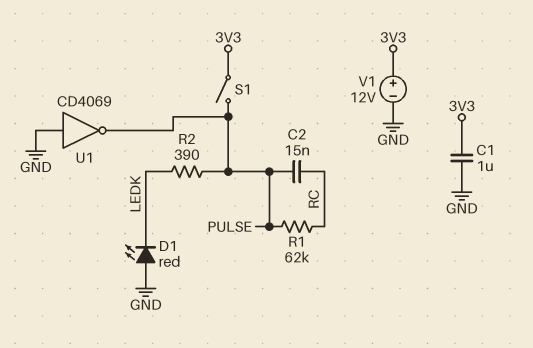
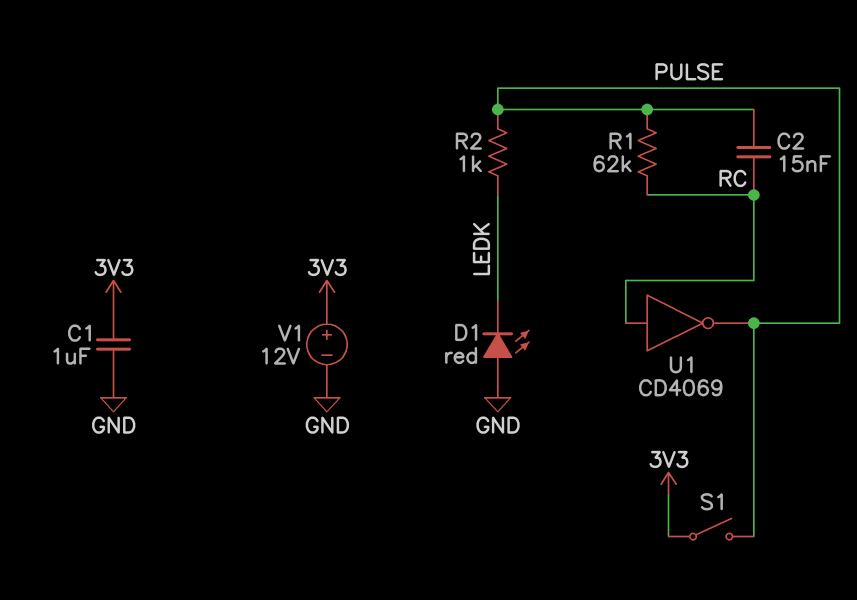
R2: 390 (LEDK, PULSE) -> 1k (LEDK, PULSE)
U1: NOT CD4069 (in GND, out PULSE) -> NOT CD4069 (in RC, out PULSE)

